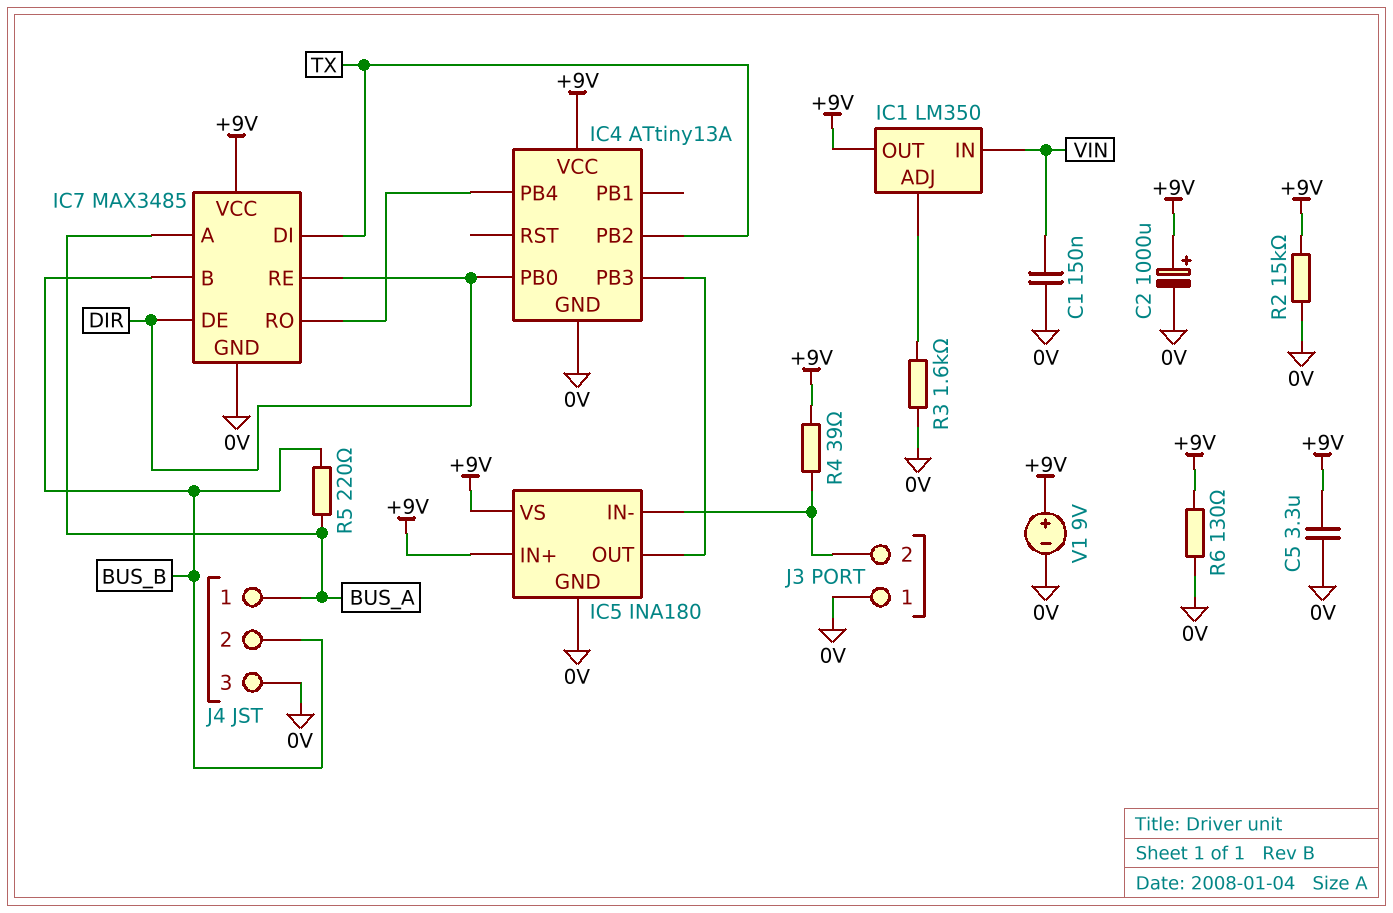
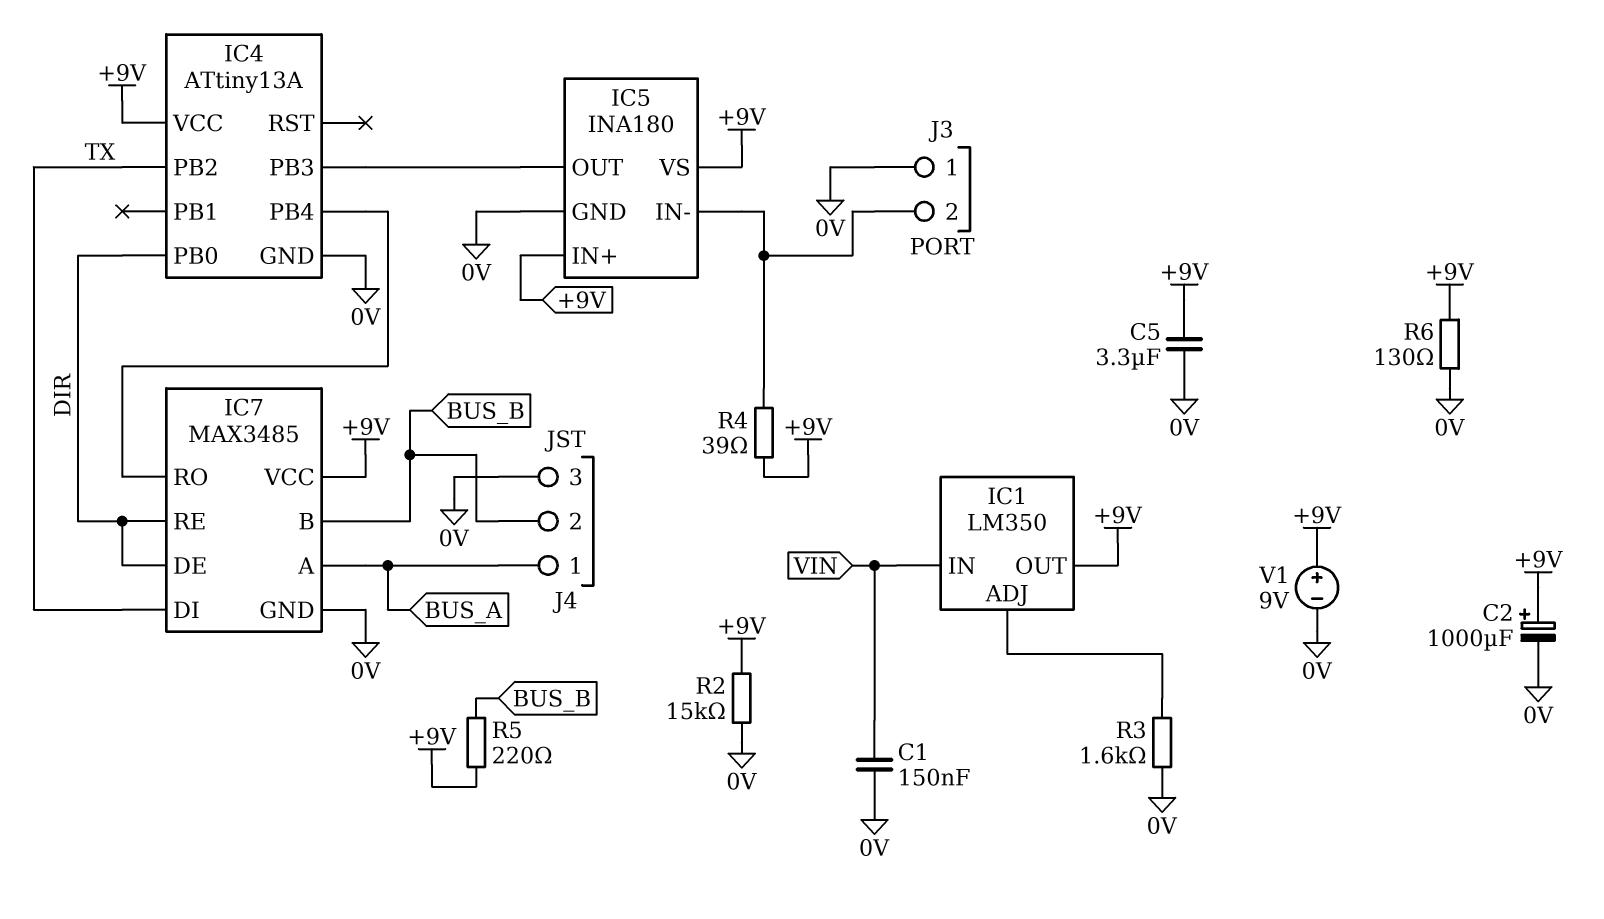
R5: 220 (BUS_A, BUS_B) -> 220 (+9V, BUS_B)

